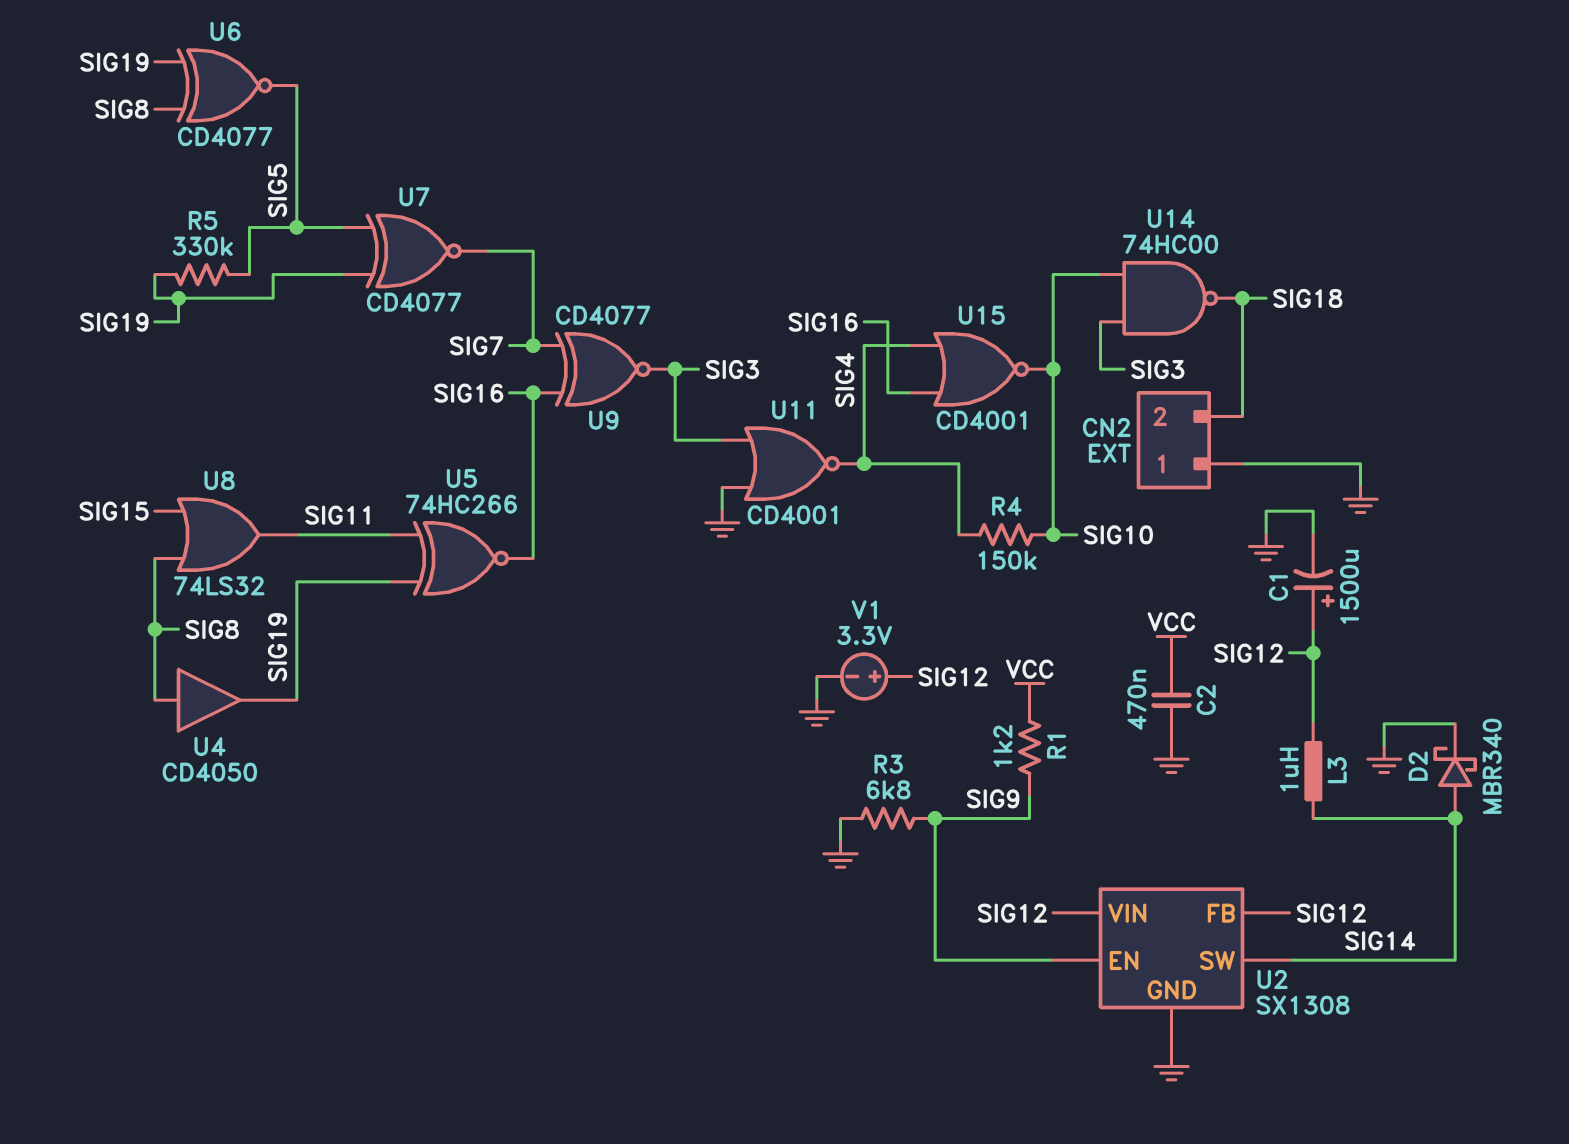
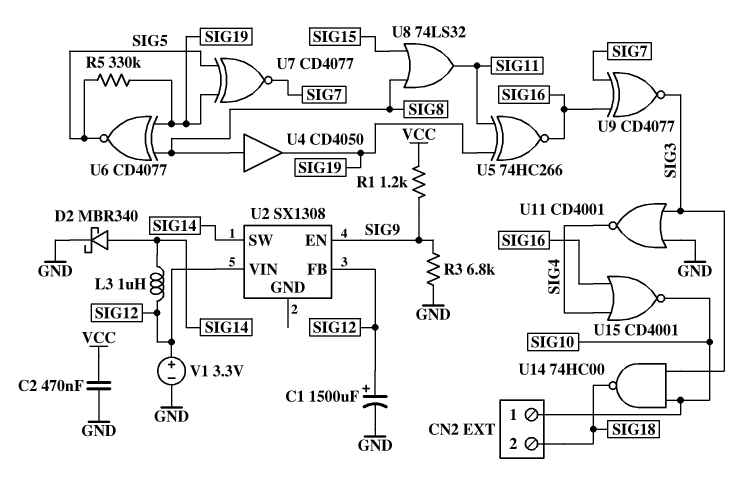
CN2 pin 1: GND -> SIG10
R4: 150k (SIG4, SIG10) -> none
U2 pin GND: GND -> none

